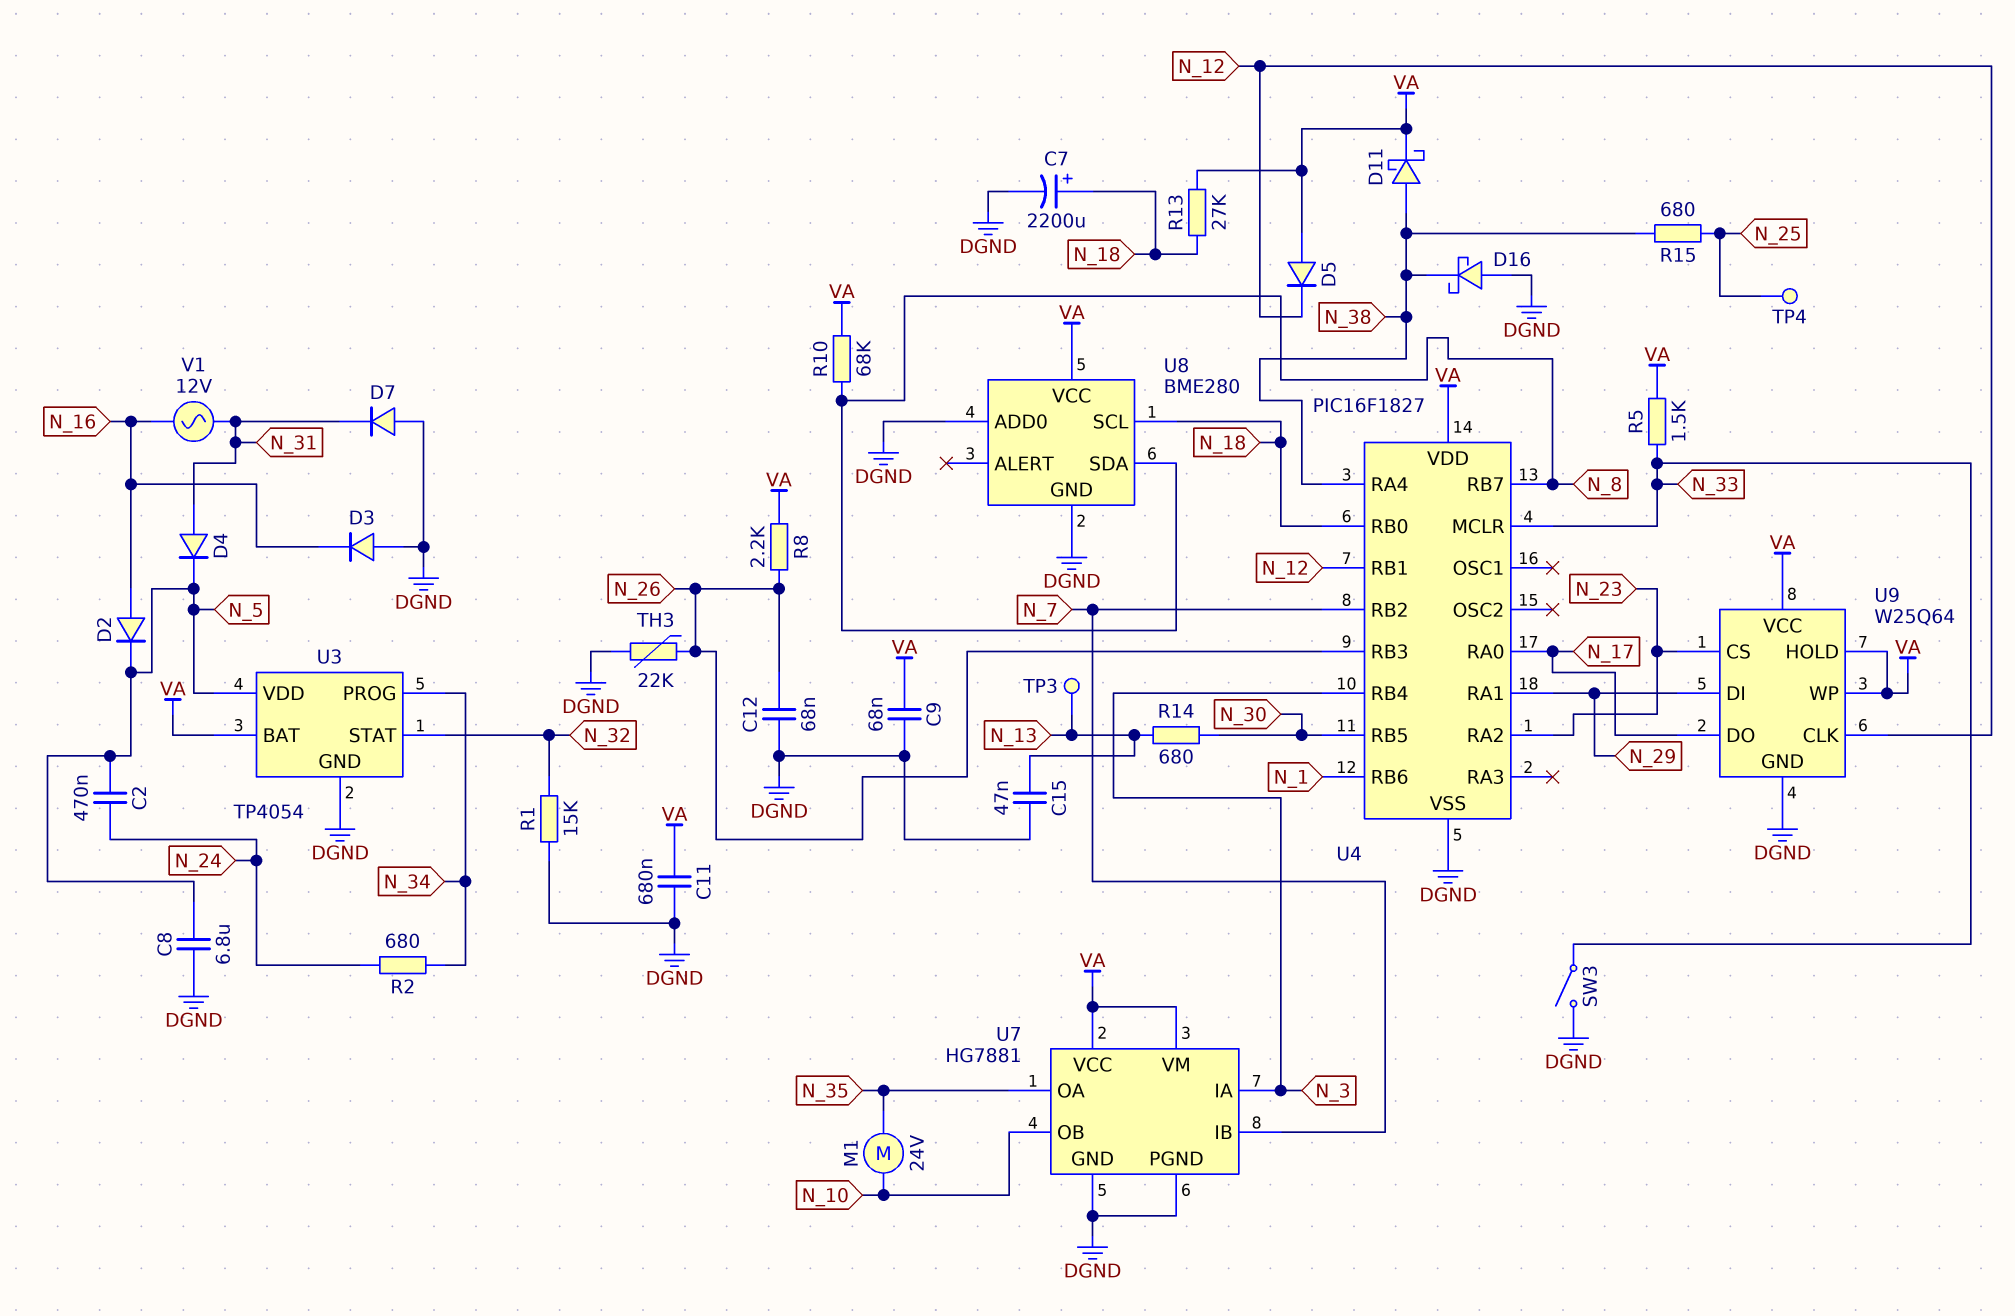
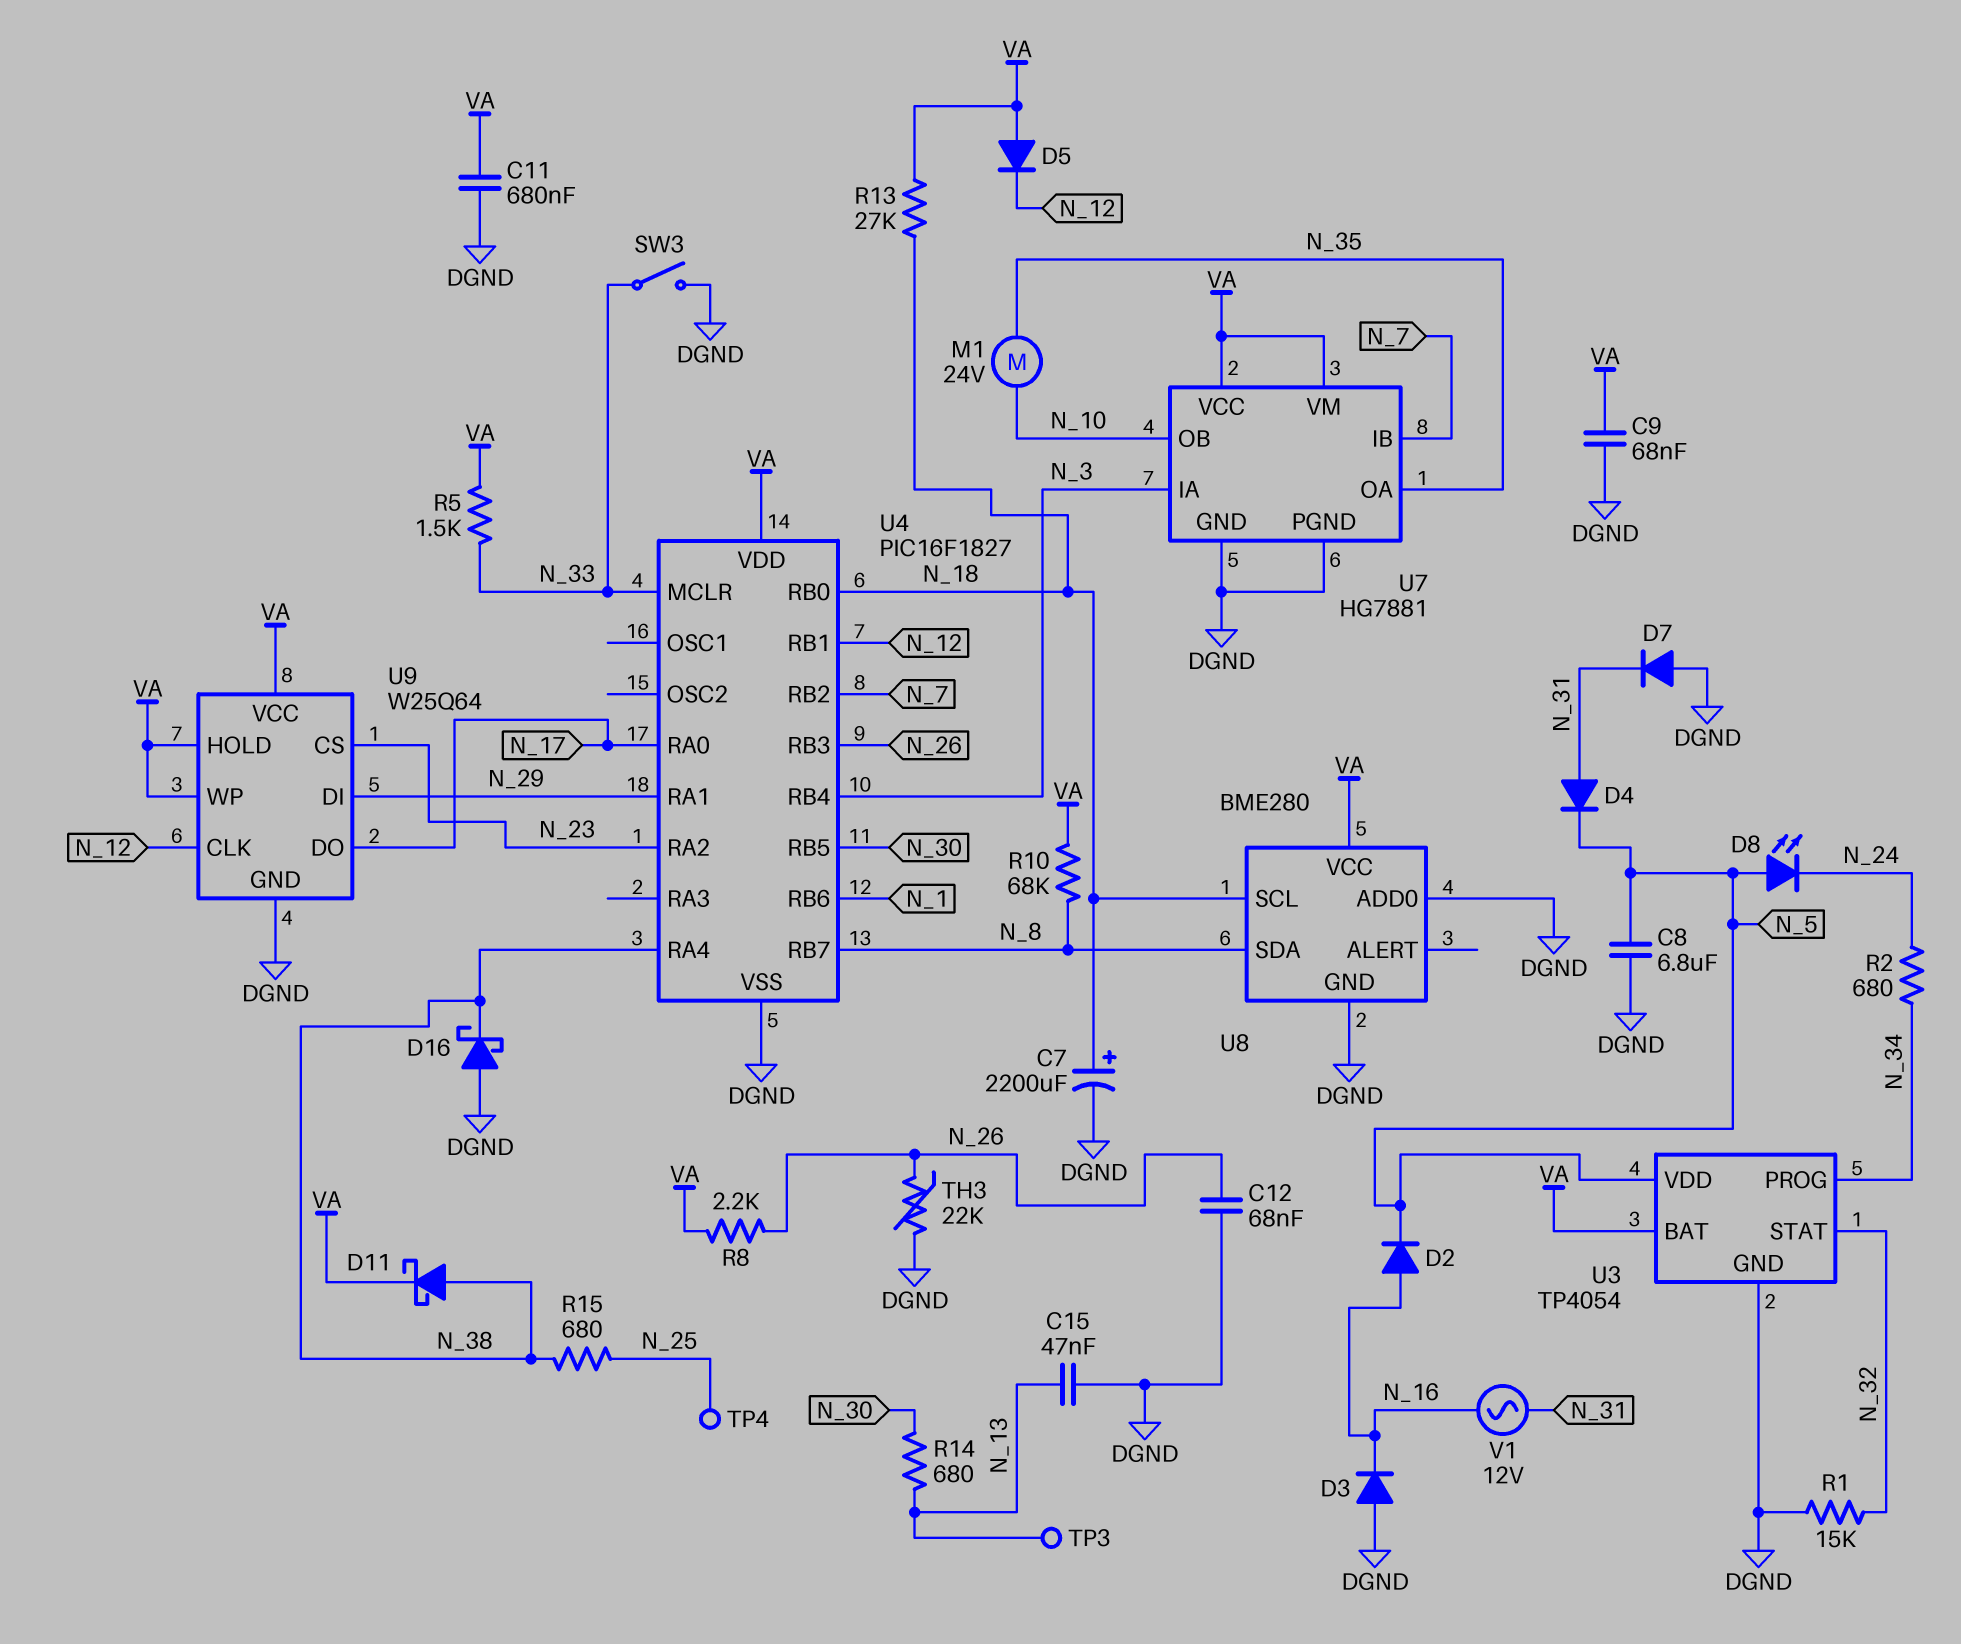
C2: 470nF (N_5, N_24) -> none
D8: none -> LED (A N_5, K N_24)

